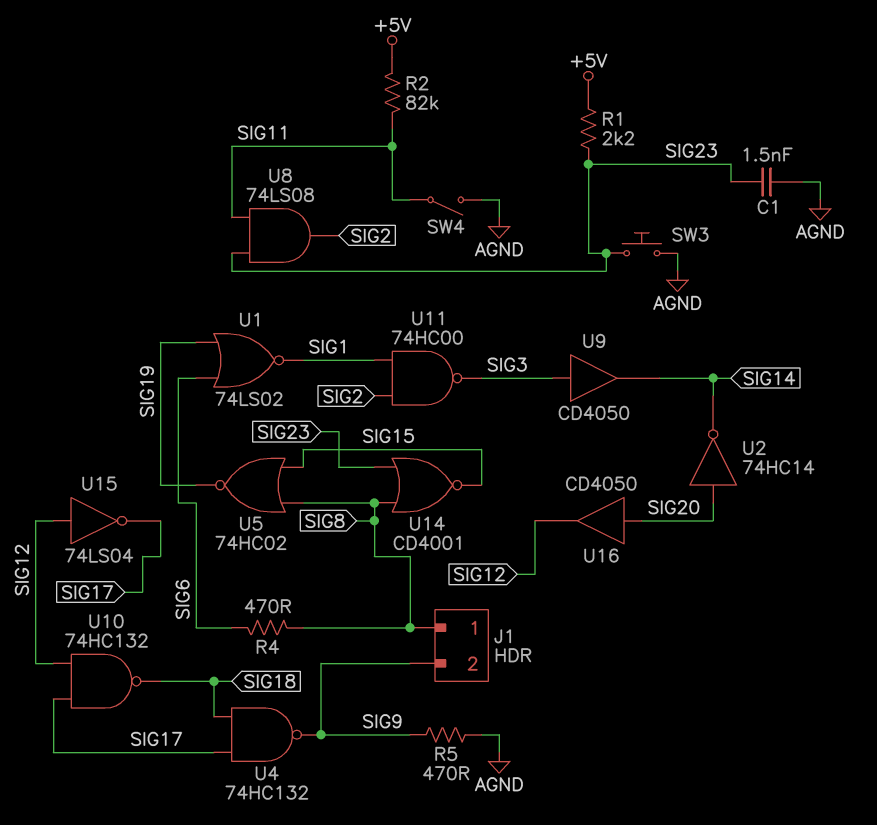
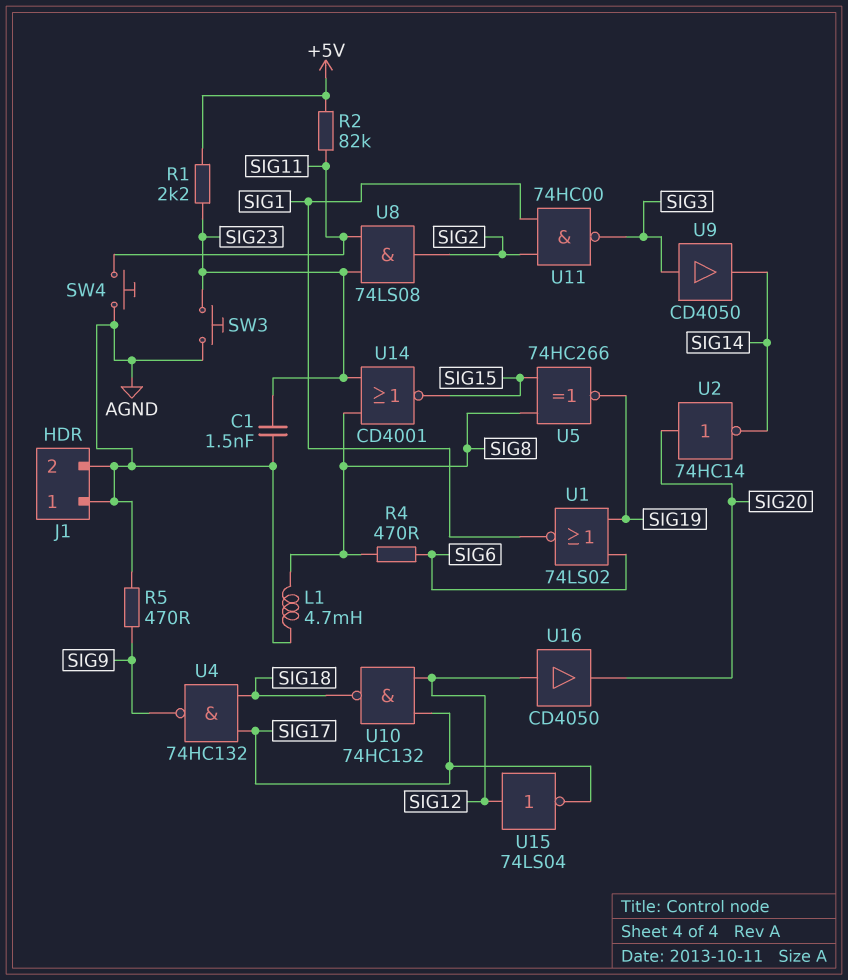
J1 pin 1: SIG8 -> AGND
J1 pin 2: SIG9 -> AGND
L1: none -> 4.7mH (AGND, SIG8)
SW4: switch (AGND, SIG11) -> button (AGND, SIG11)
U5: NOR 74HC02 (in SIG8, in SIG15, out SIG19) -> XNOR 74HC266 (in SIG8, in SIG15, out SIG19)
U16: buffer CD4050 (in SIG20, out SIG12) -> buffer CD4050 (in SIG12, out SIG20)

